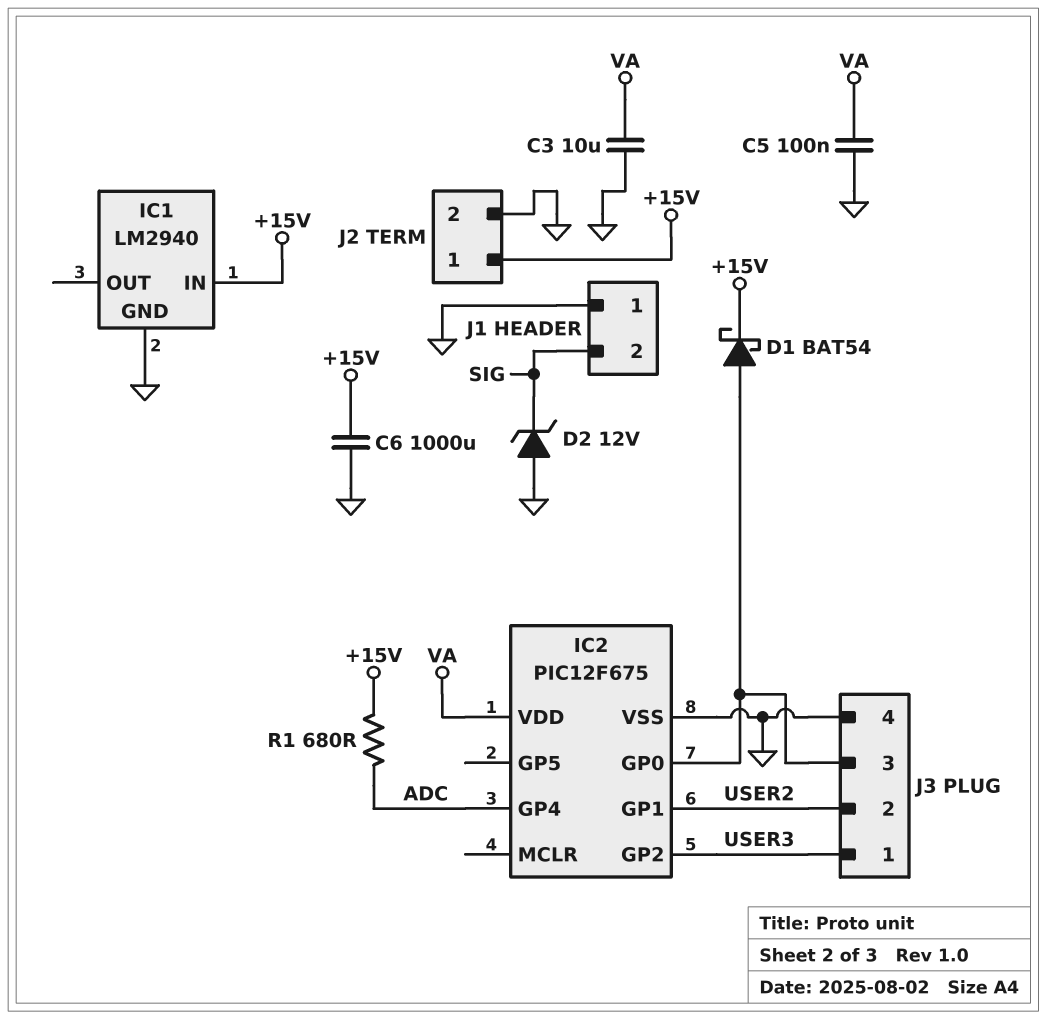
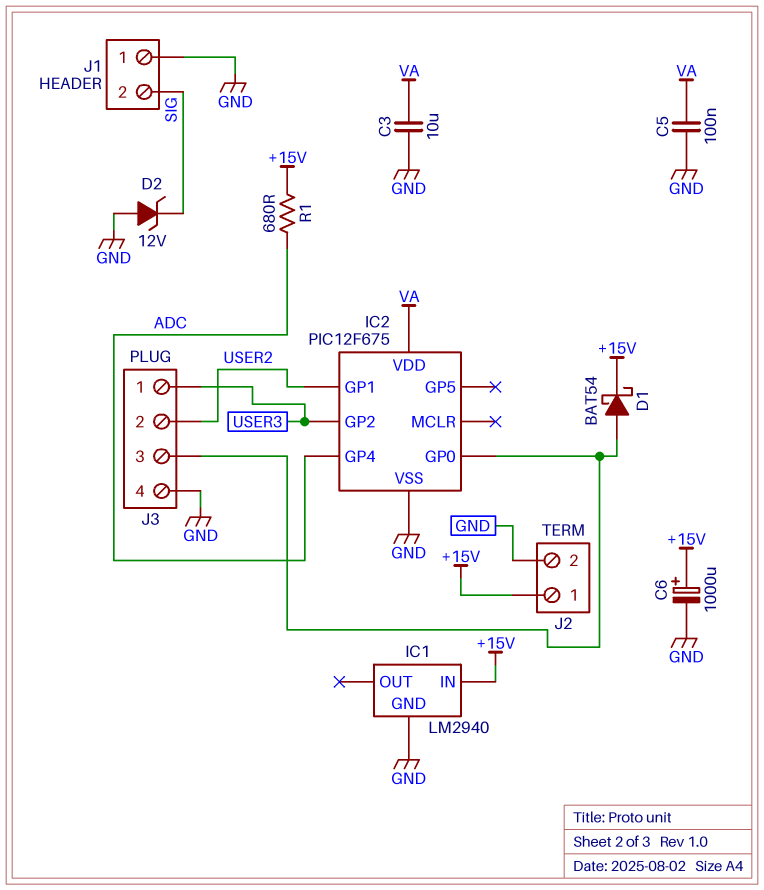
C6: 1000uF (+15V, GND) -> 1000uF (plus +15V, minus GND)

